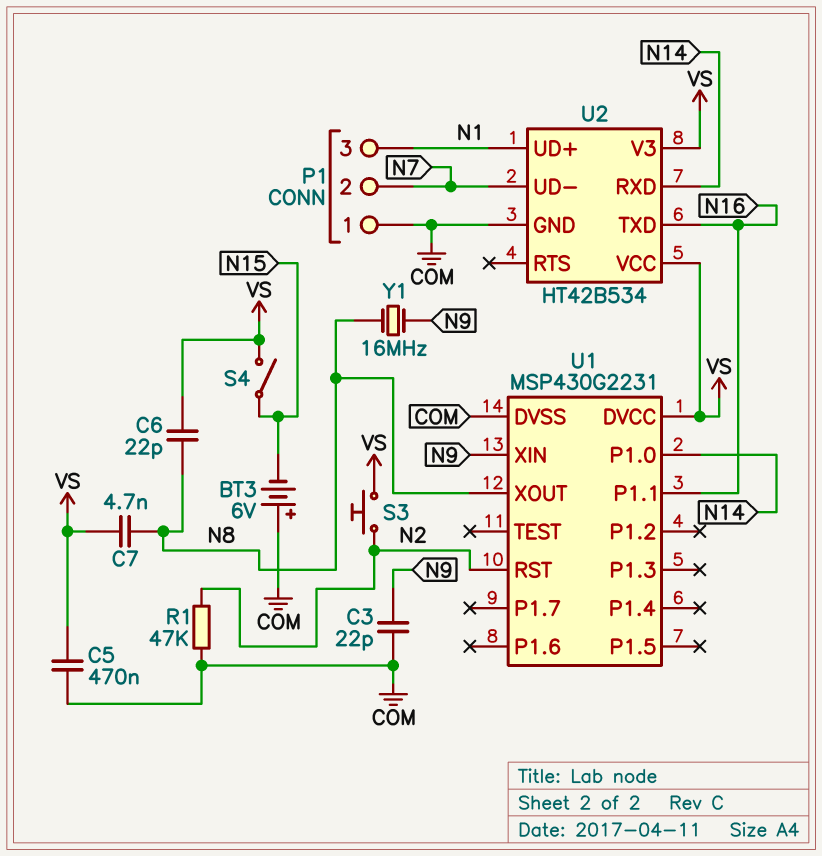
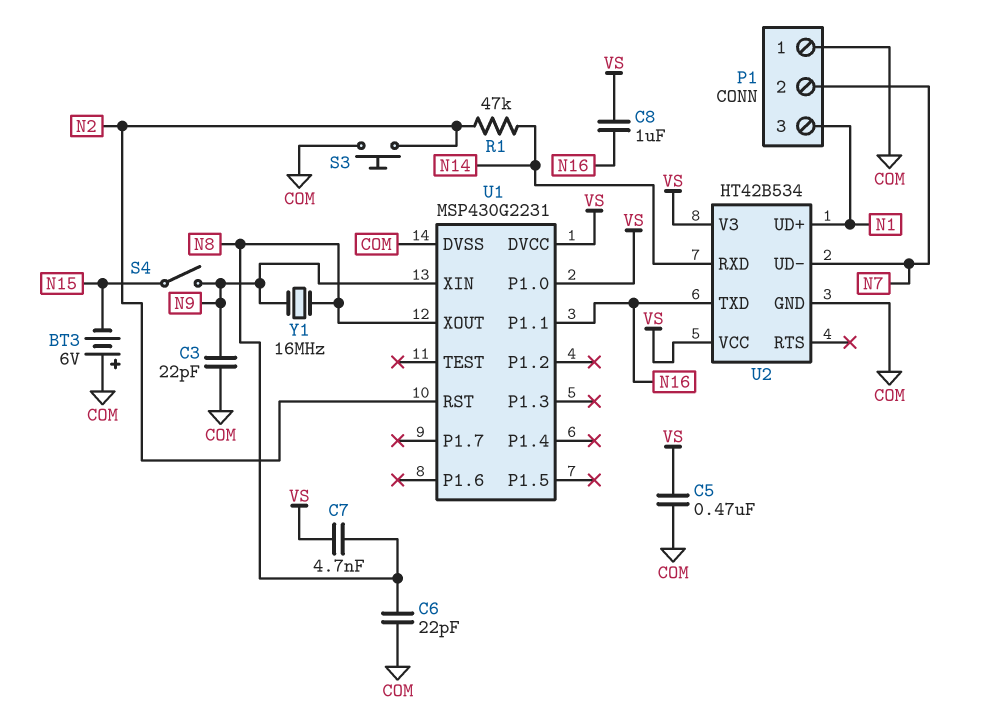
C6: 22pF (N8, VS) -> 22pF (COM, N8)
C8: none -> 1uF (N16, VS)
R1: 47k (COM, N2) -> 47k (N2, N14)
S3: button (N2, VS) -> button (COM, N2)
S4: switch (N15, VS) -> switch (N9, N15)
U1 pin P1.0: N14 -> VS

